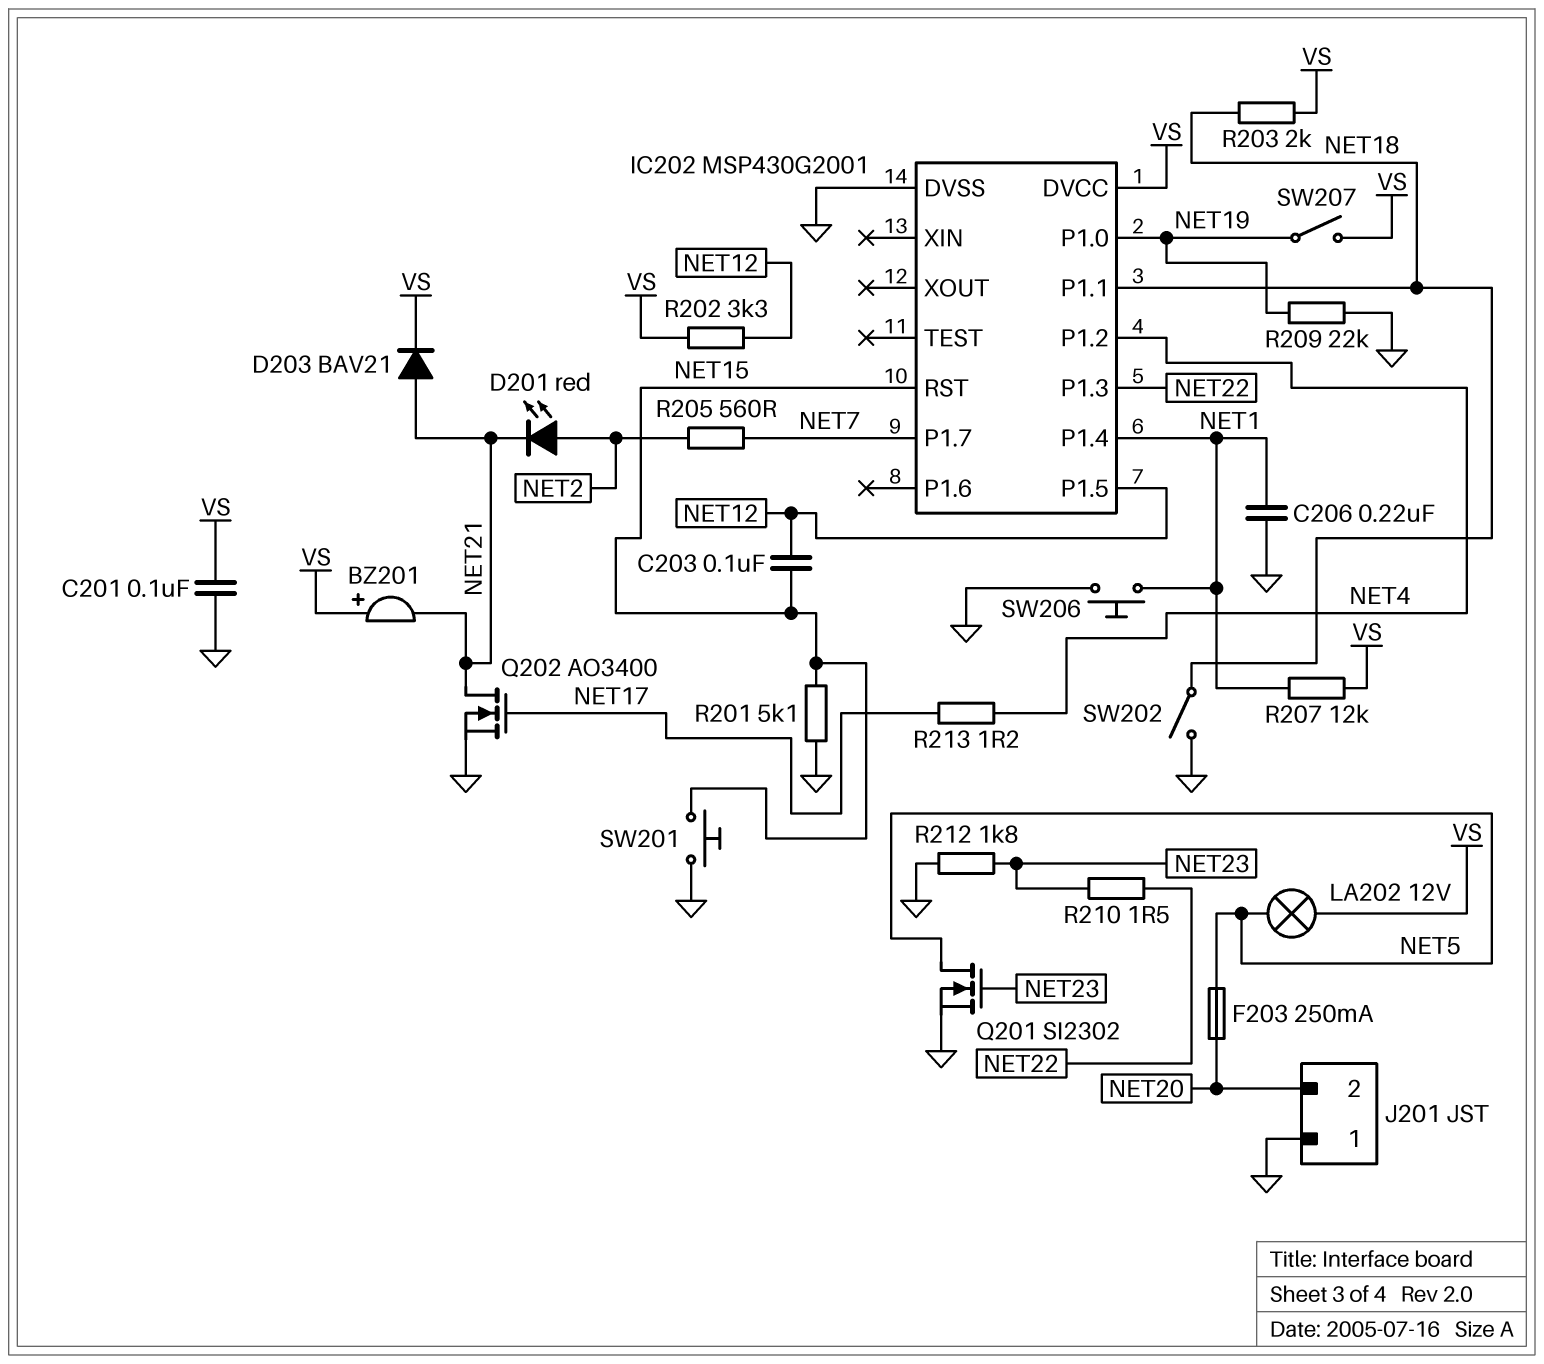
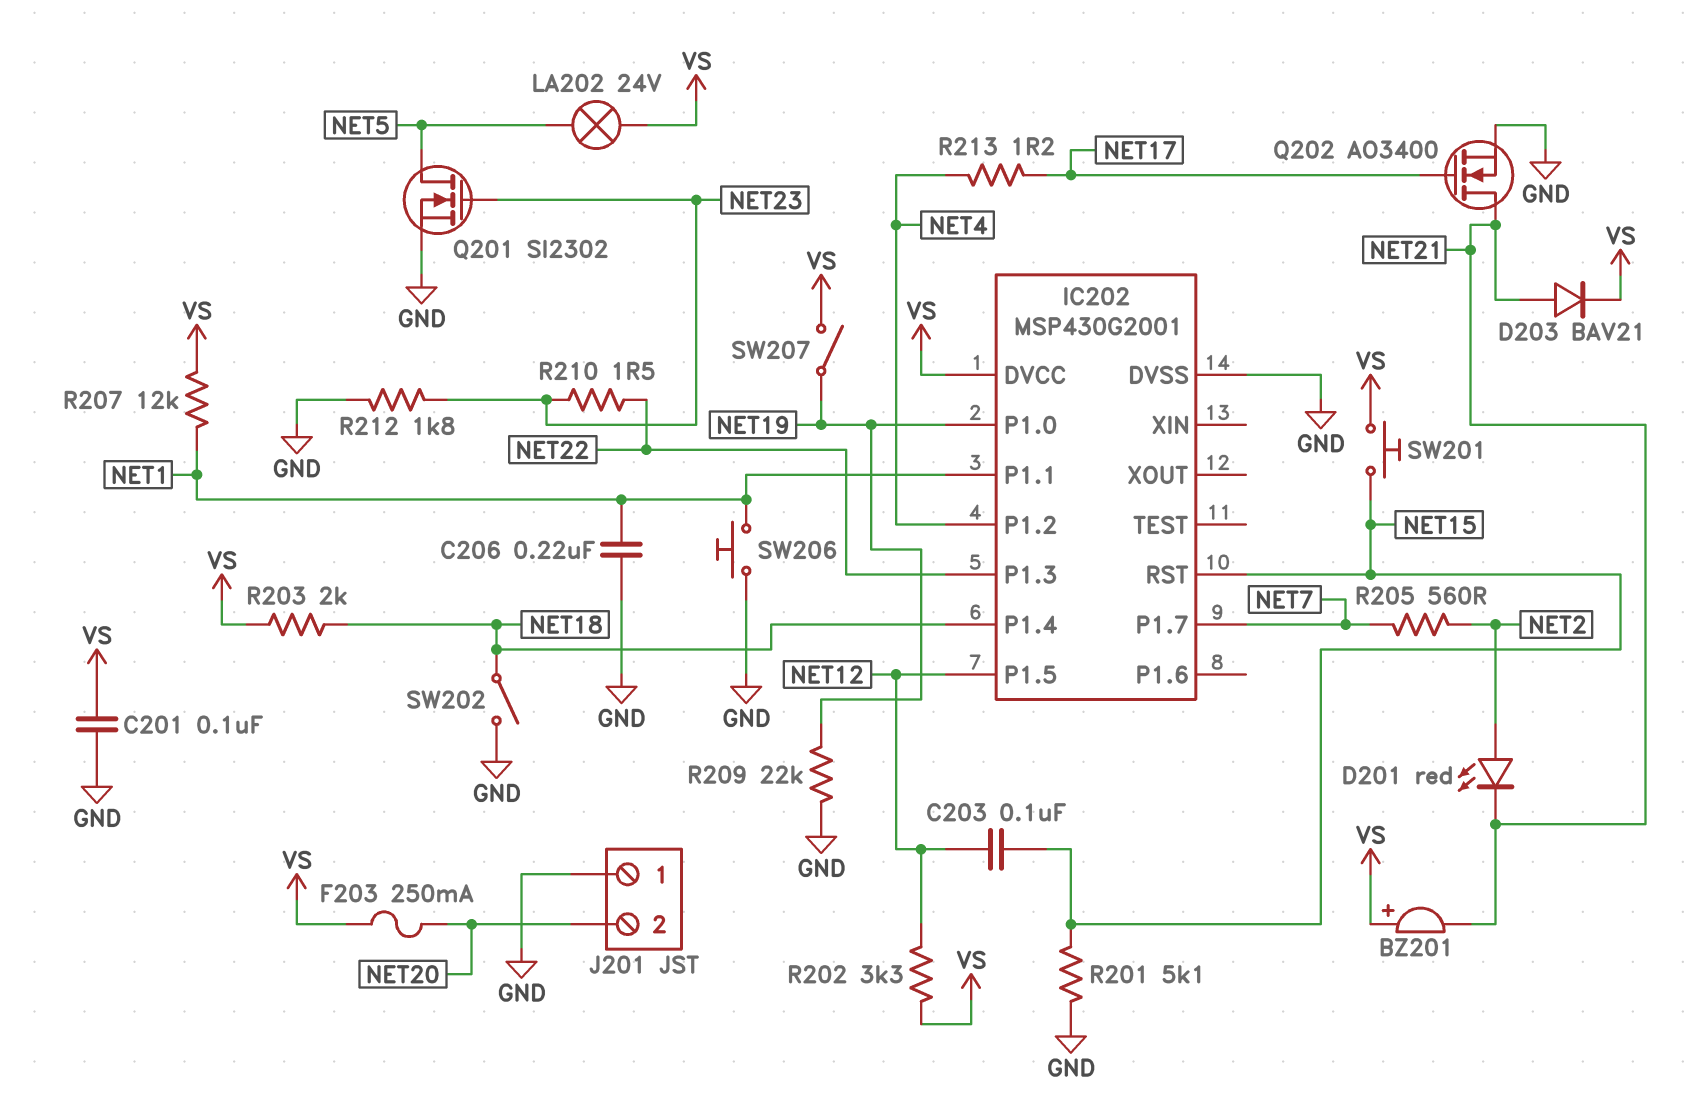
F203: 250mA (NET5, NET20) -> 250mA (NET20, VS)
IC202 pin P1.1: NET18 -> NET1
IC202 pin P1.4: NET1 -> NET18
LA202: lamp 12V (NET5, VS) -> lamp 24V (NET5, VS)
SW201: button (GND, NET15) -> button (NET15, VS)

